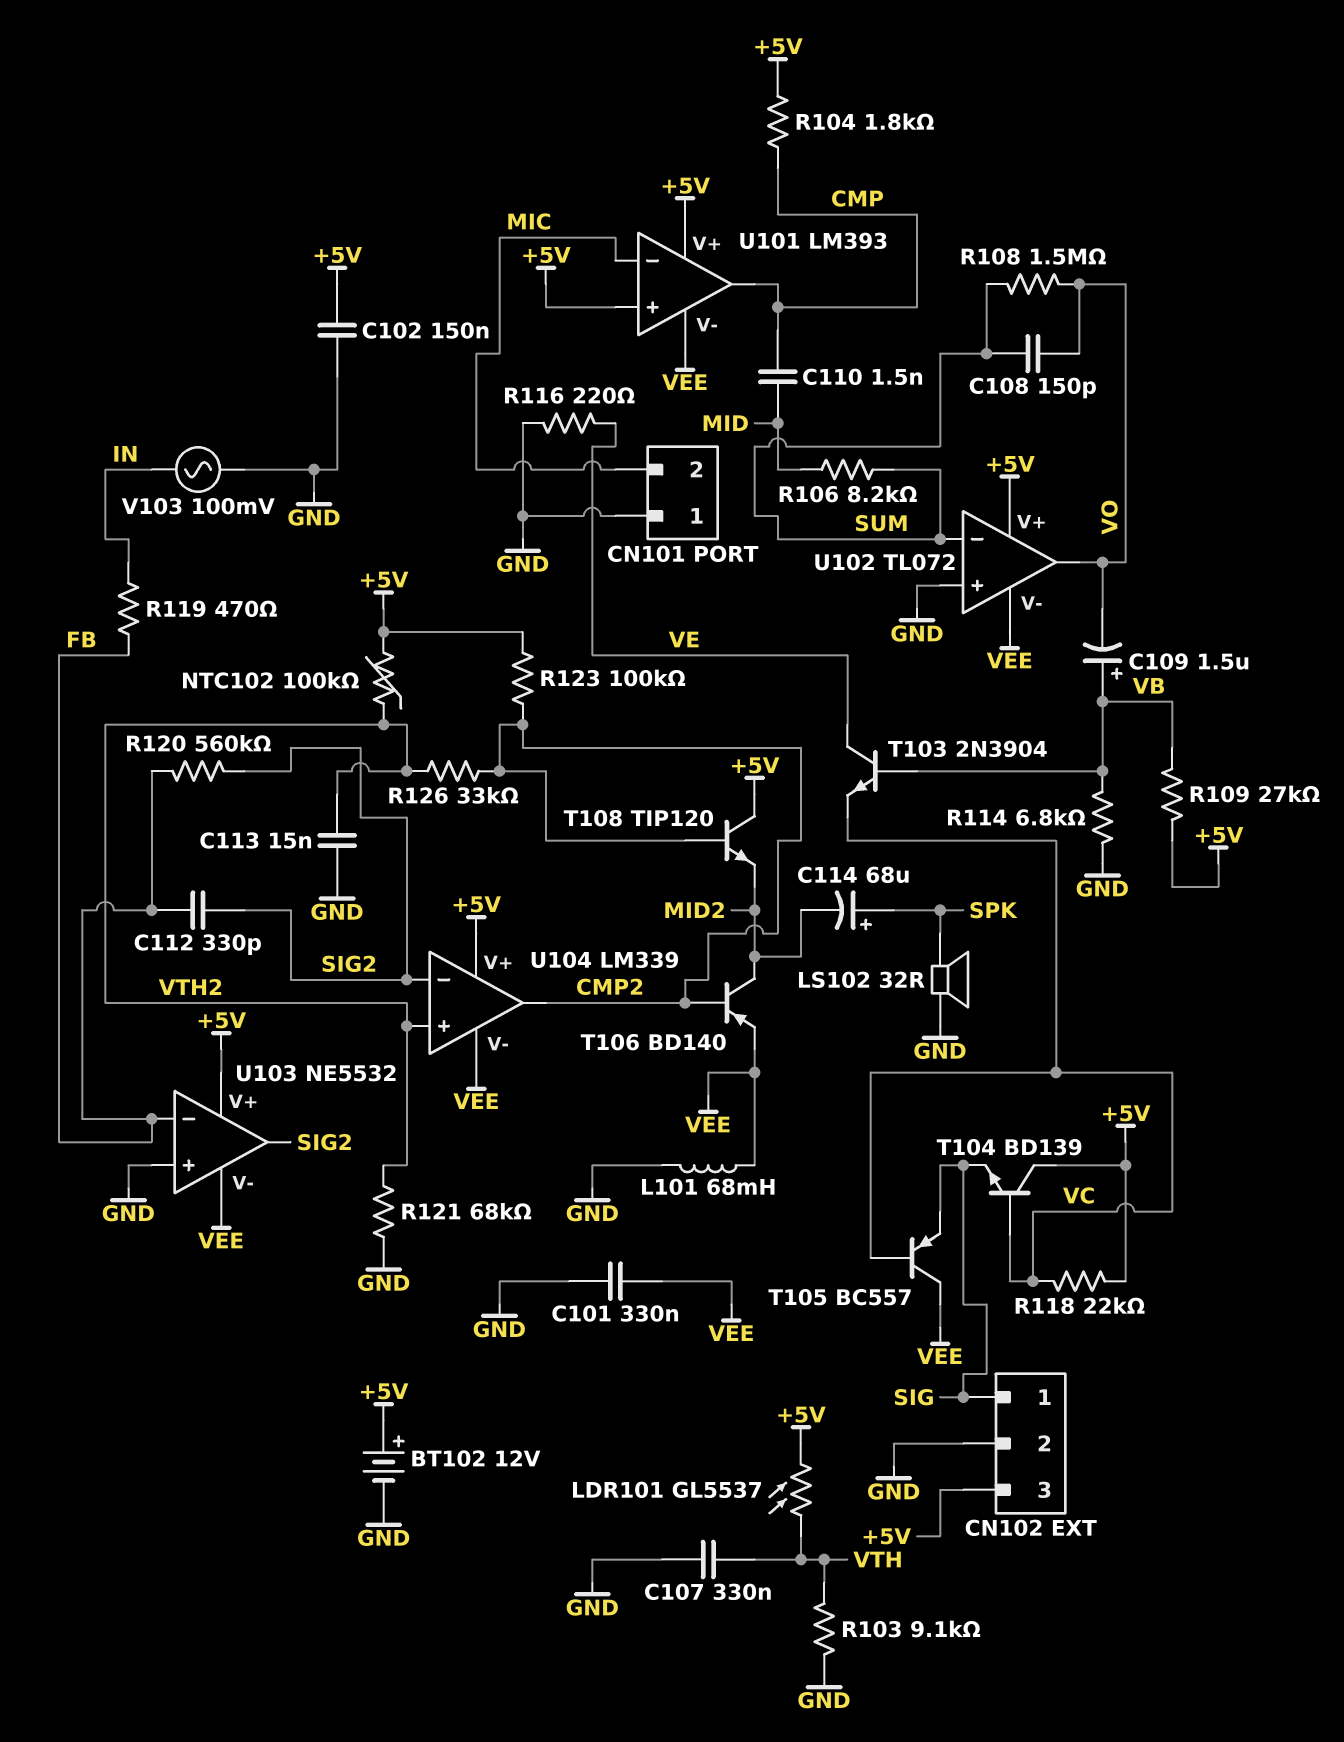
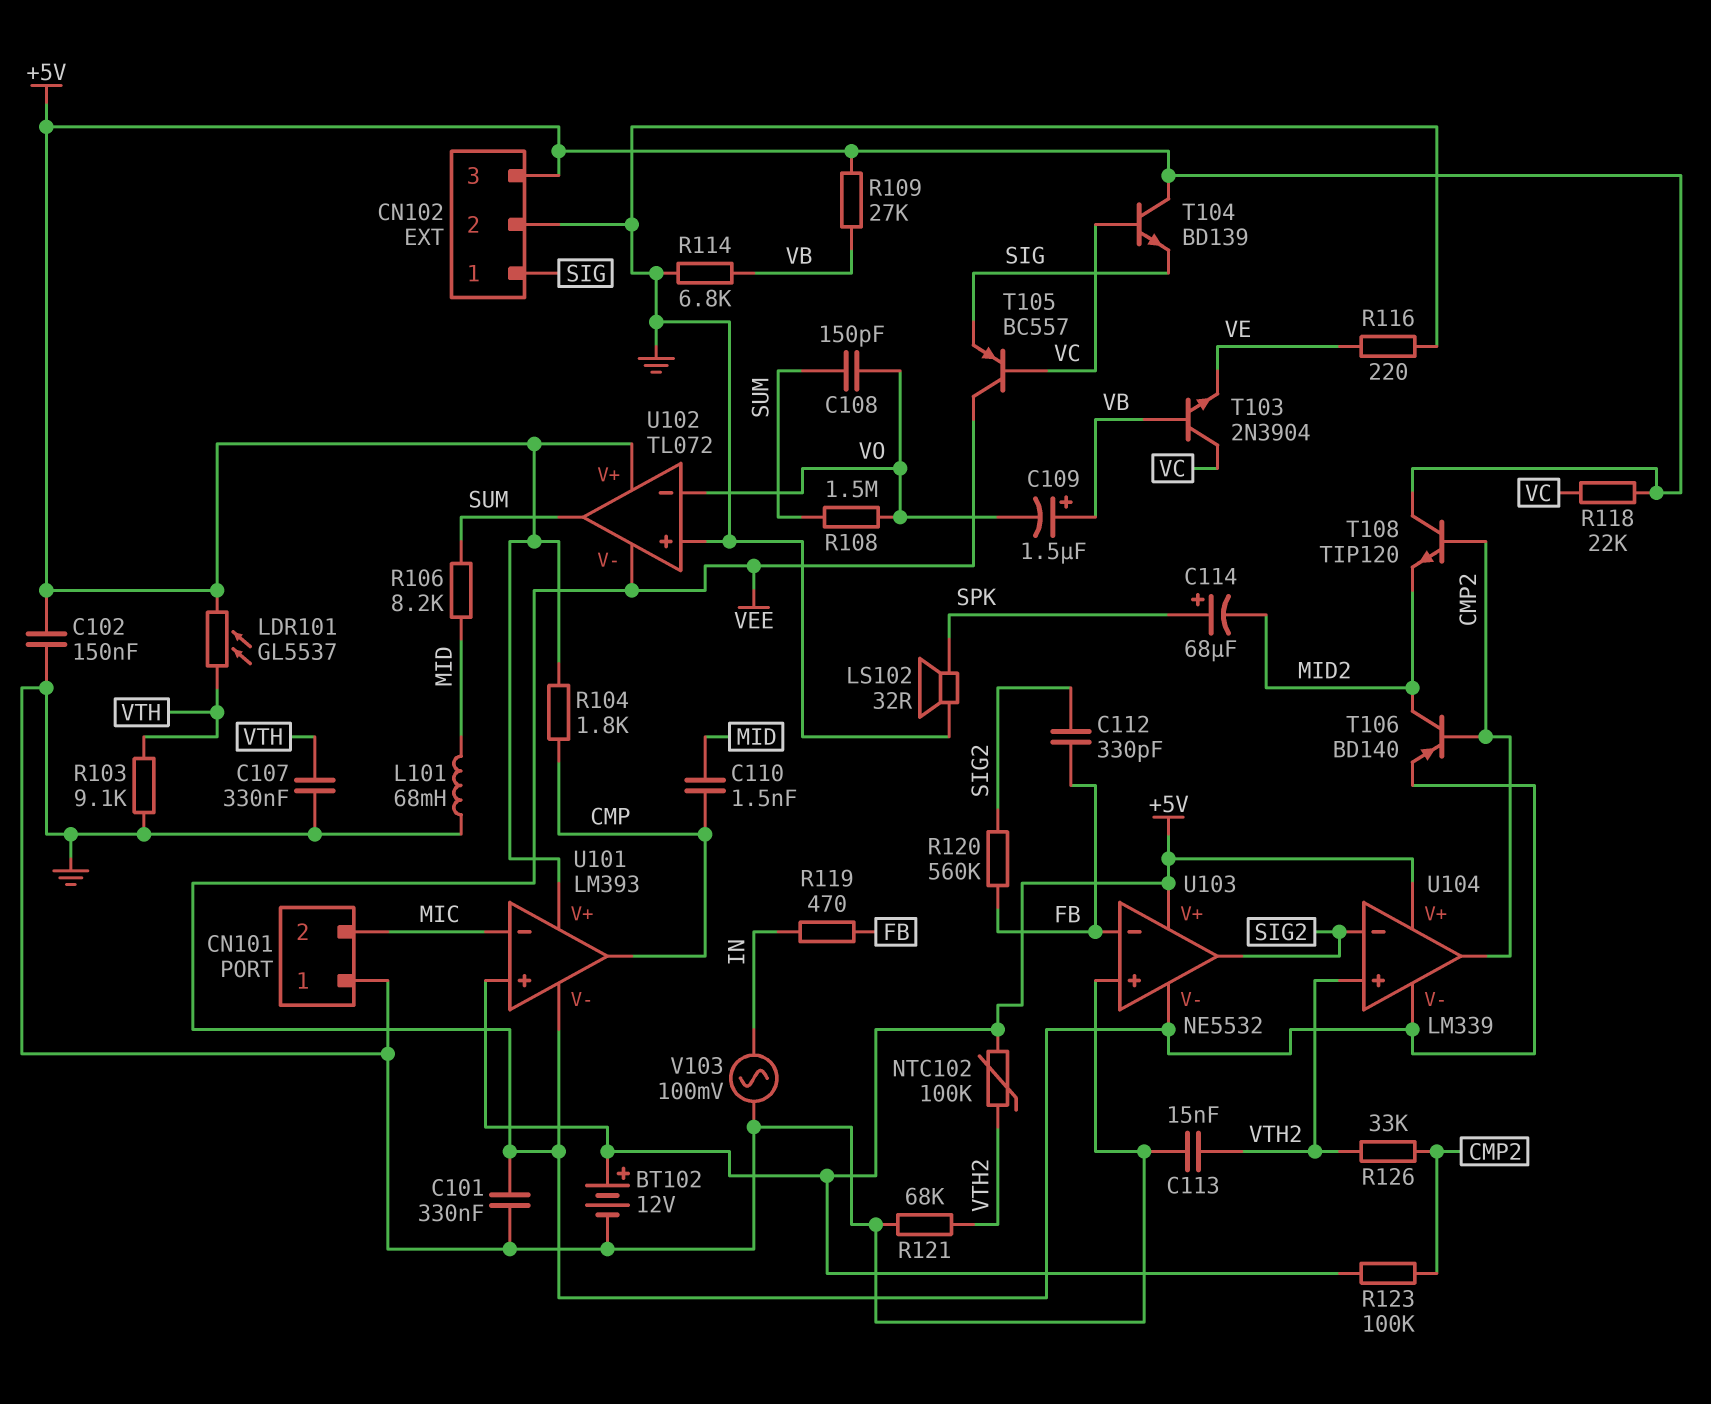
L101: 68mH (GND, VEE) -> 68mH (GND, MID)
T103: NPN 2N3904 (B VB, C VE, E VC) -> NPN 2N3904 (B VB, C VC, E VE)
U102 pin in-: SUM -> VO
U102 pin out: VO -> SUM

